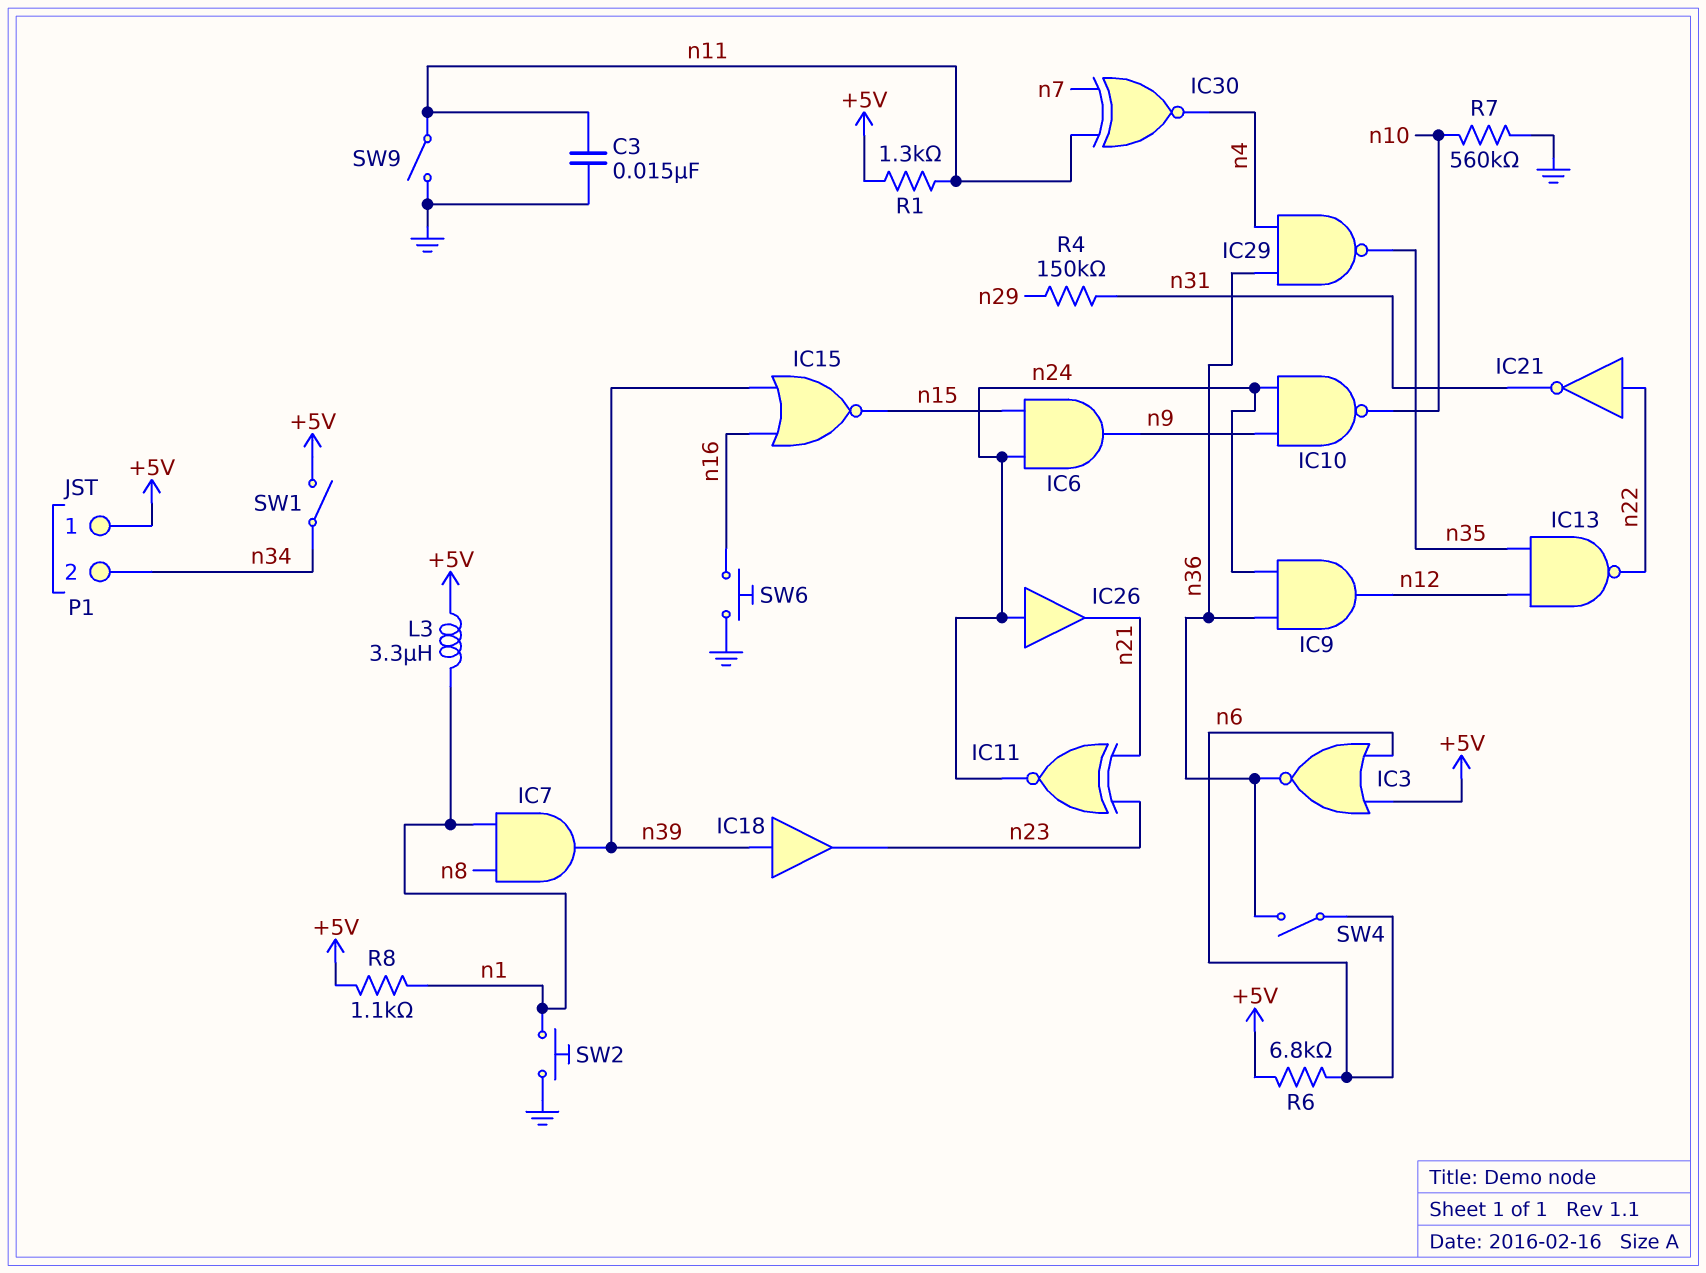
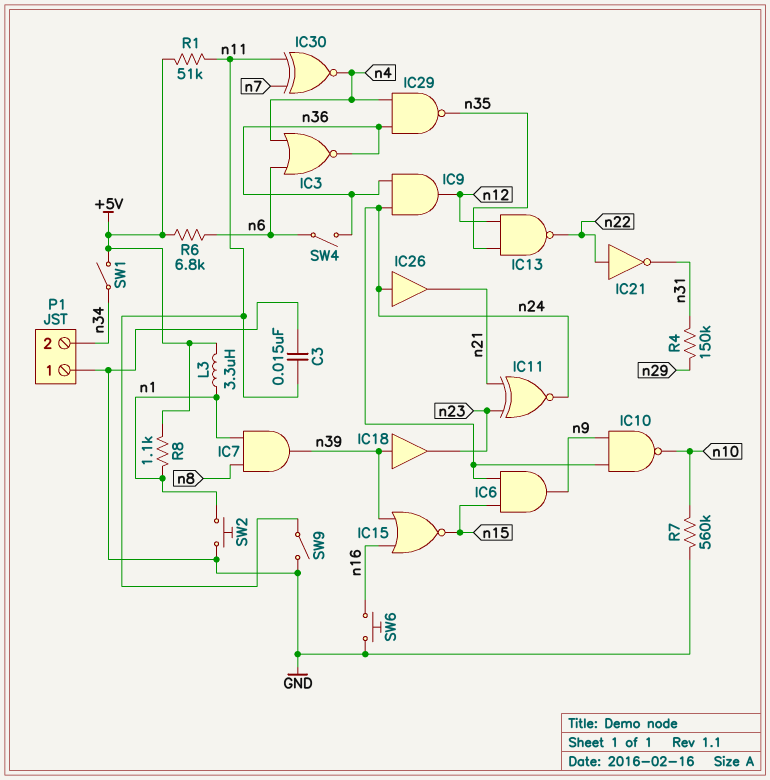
IC3: NOR (in +5V, in n6, out n36) -> NOR (in n4, in n6, out n36)
P1 pin 1: +5V -> GND
R1: 1.3k (+5V, n11) -> 51k (+5V, n11)

